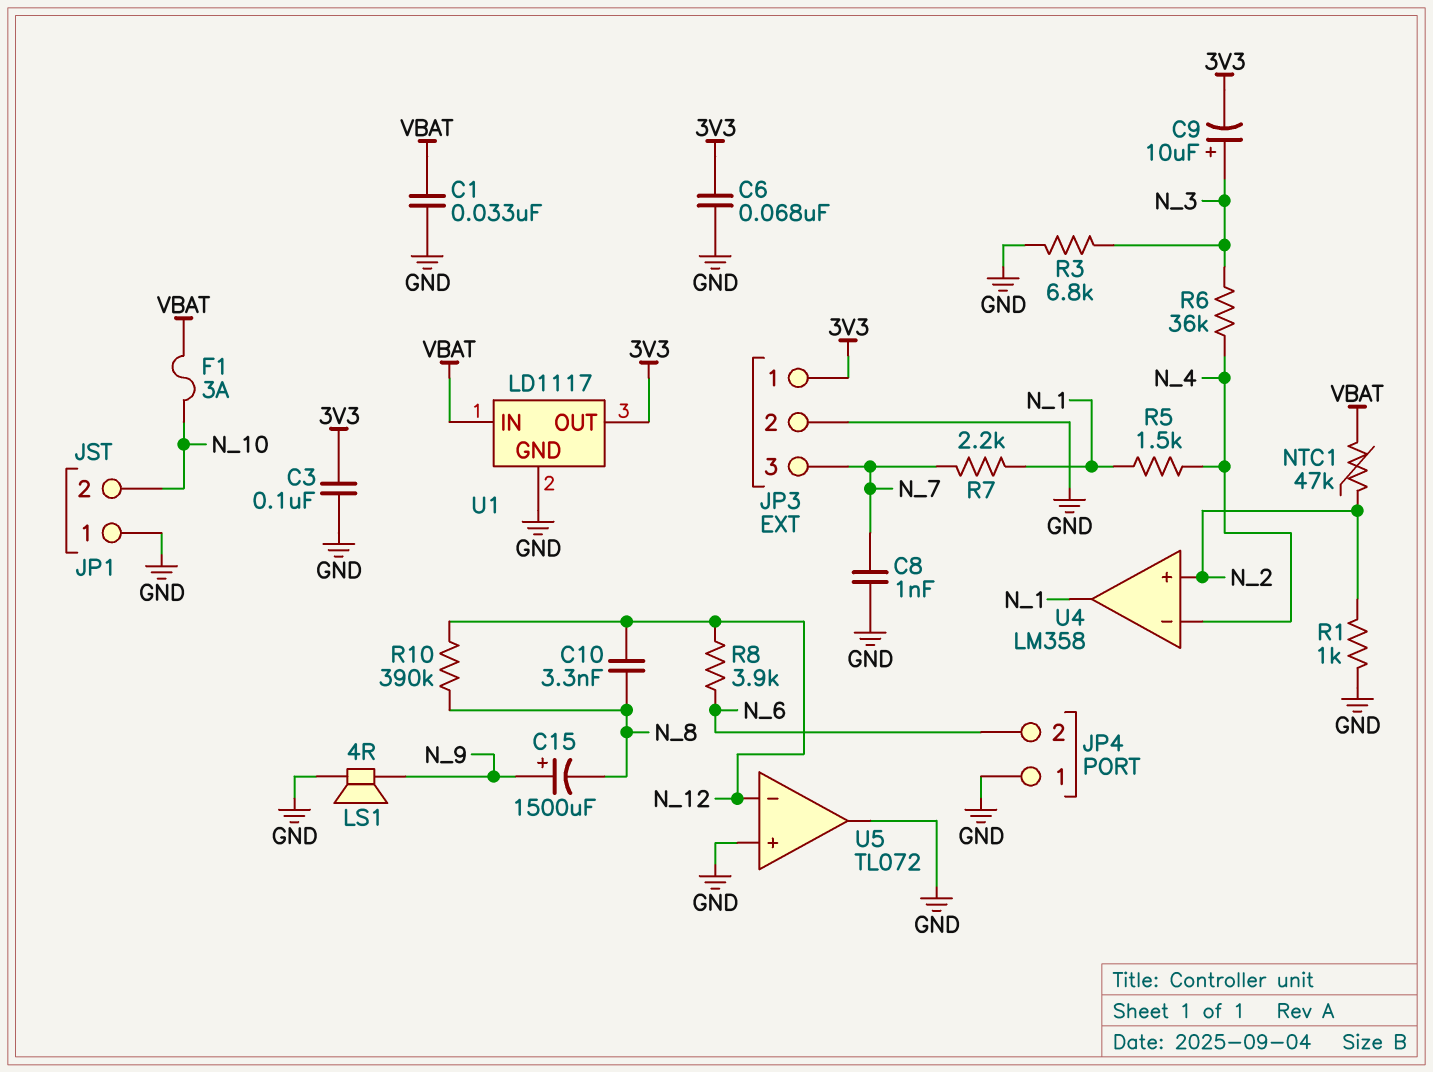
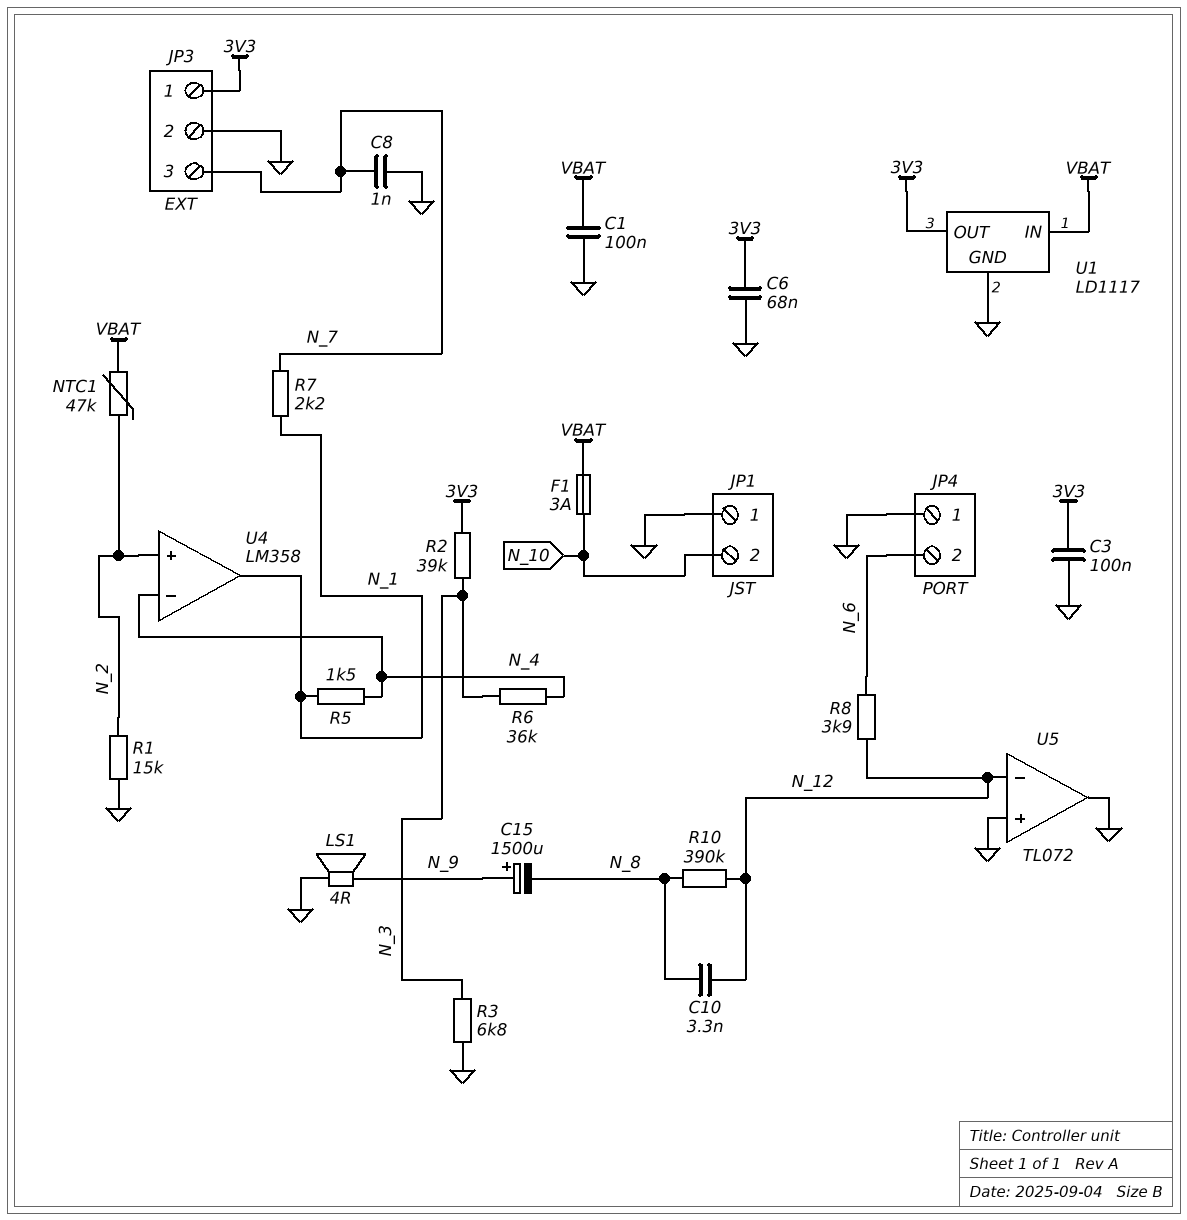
C1: 33nF (GND, VBAT) -> 100nF (GND, VBAT)
C9: 10uF (plus N_3, minus 3V3) -> none
R1: 1k (GND, N_2) -> 15k (GND, N_2)
R2: none -> 39k (3V3, N_3)

